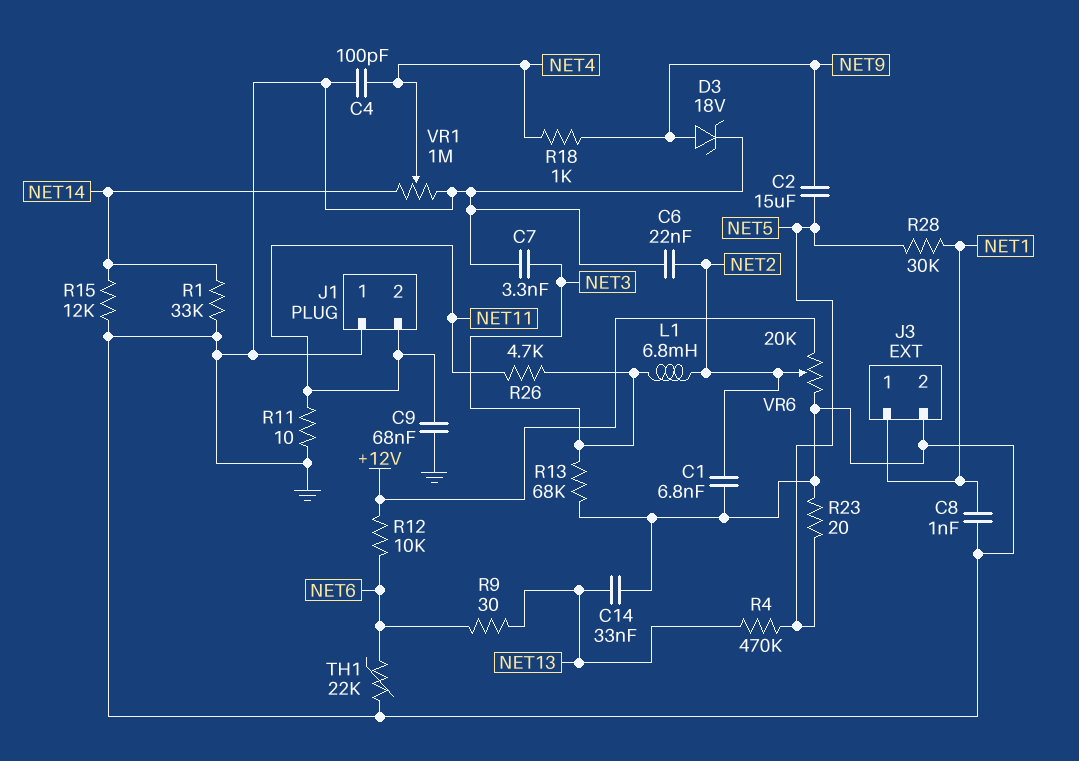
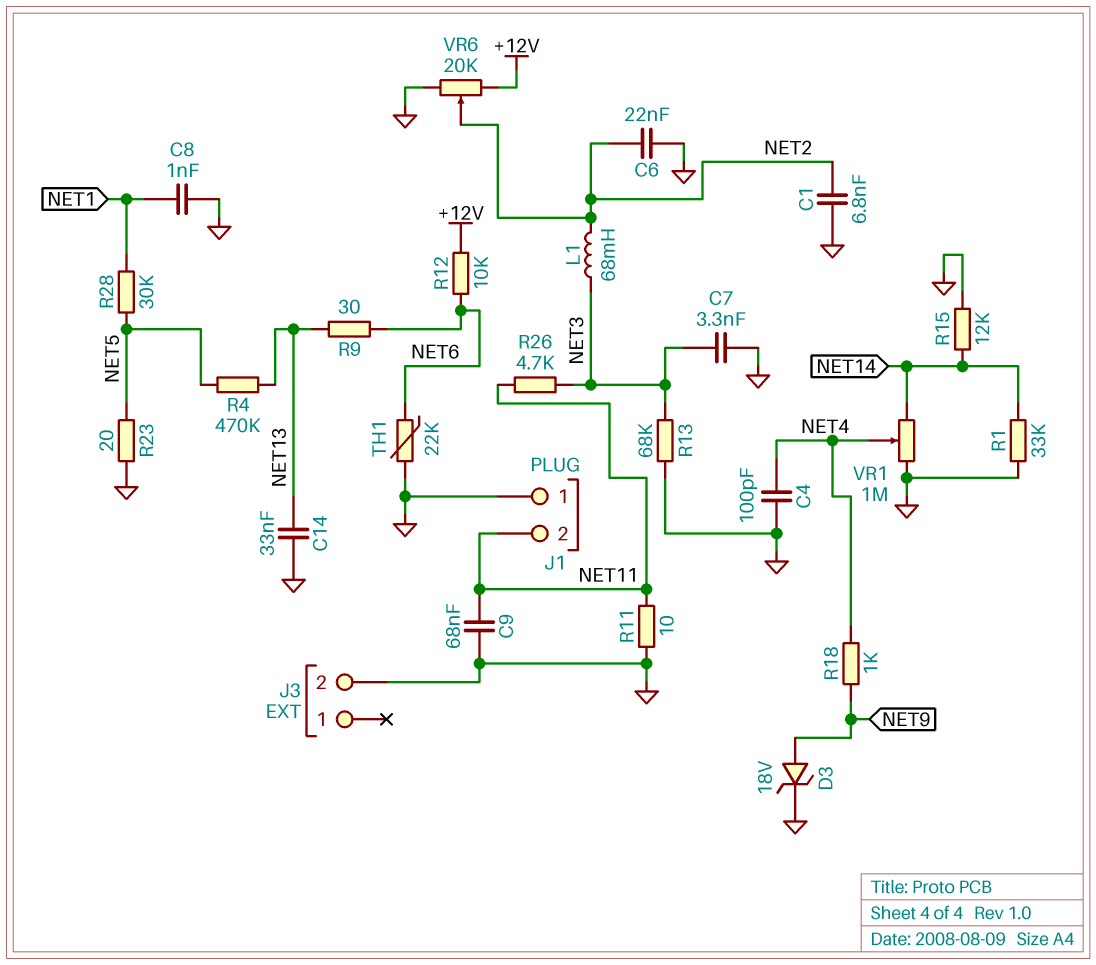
C2: 15uF (NET5, NET9) -> none
J3 pin 1: NET1 -> none
L1: 6.8mH (NET2, NET3) -> 68mH (NET2, NET3)

